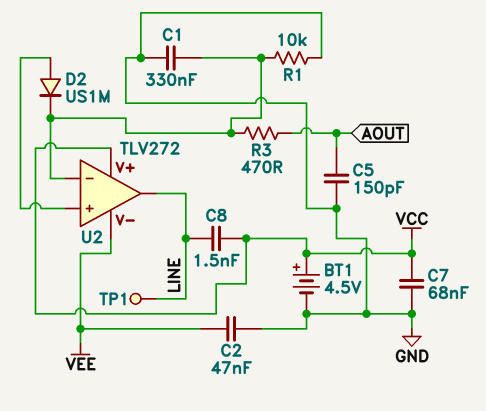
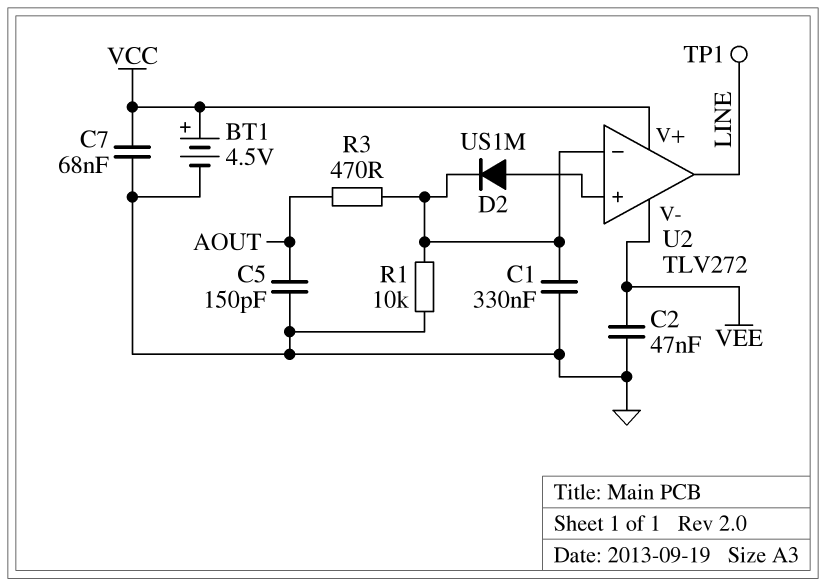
C8: 1.5nF (LINE, VCC) -> none

